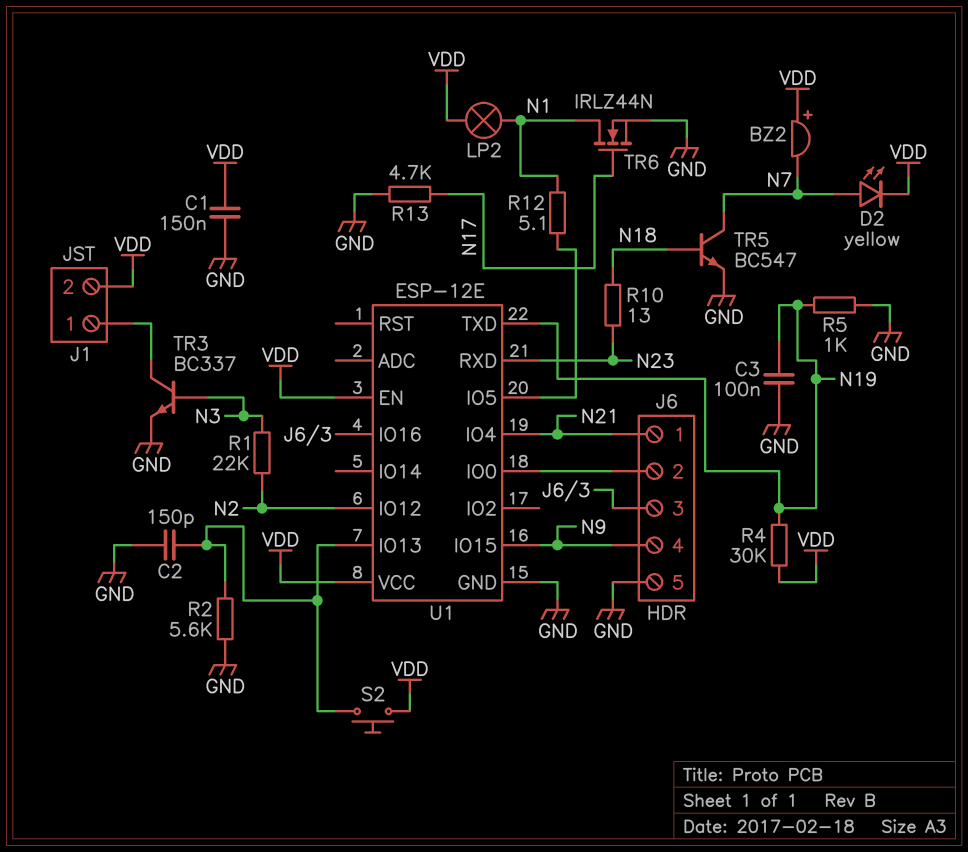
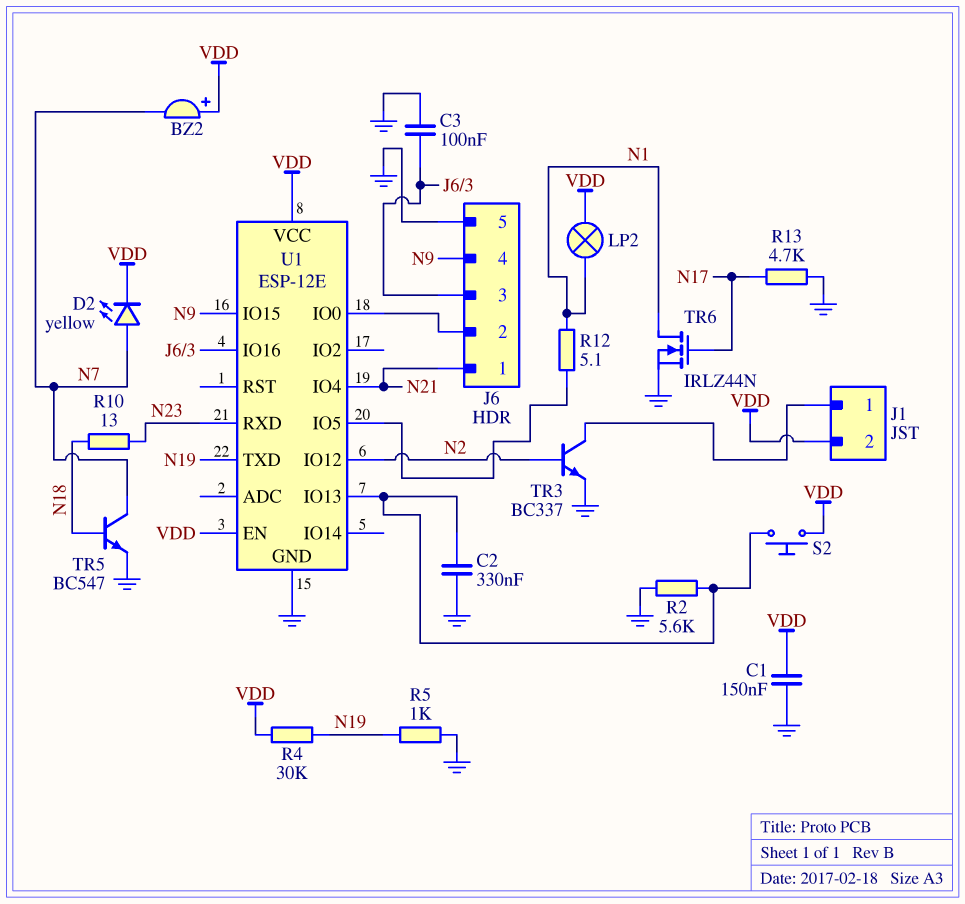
C2: 150pF (GND, U1/IO13) -> 330nF (GND, U1/IO13)
C3: 100nF (GND, N19) -> 100nF (GND, J6/3)
R1: 22k (N2, N3) -> none
TR3: NPN BC337 (B N3, C J1/1, E GND) -> NPN BC337 (B N2, C J1/1, E GND)

